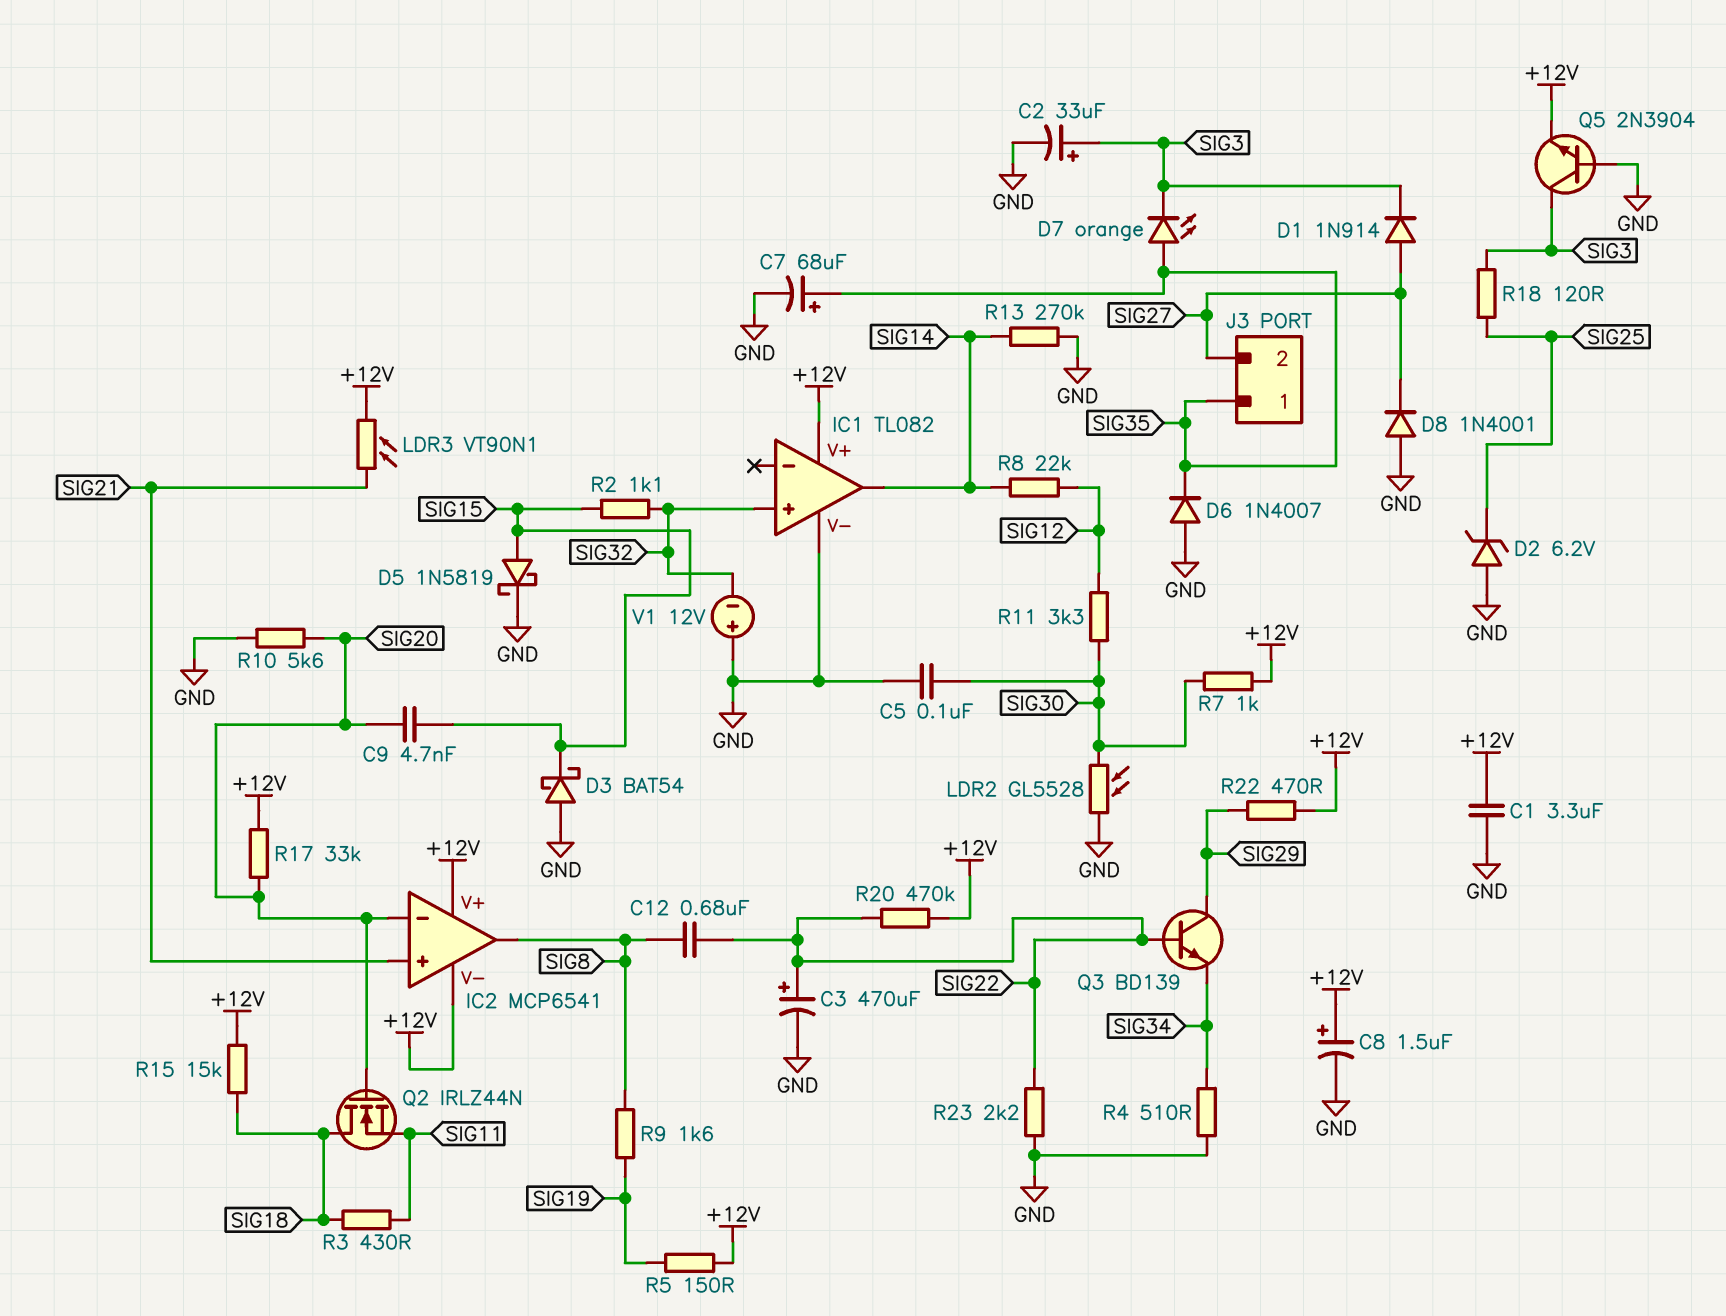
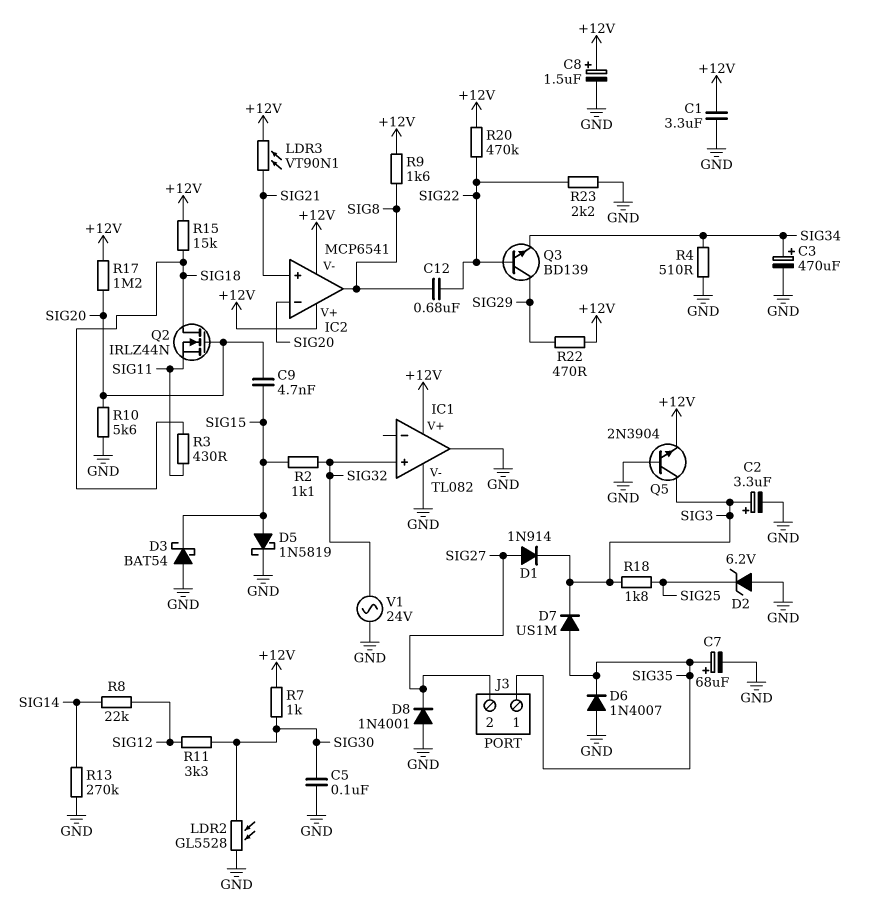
C2: 33uF (plus SIG3, minus GND) -> 3.3uF (plus SIG3, minus GND)
C3: 470uF (plus SIG22, minus GND) -> 470uF (plus SIG34, minus GND)
D7: LED orange (A SIG35, K SIG3) -> diode US1M (A SIG35, K SIG3)
IC1 pin out: SIG14 -> GND
R5: 150 (+12V, SIG19) -> none
R9: 1.6k (SIG8, SIG19) -> 1.6k (+12V, SIG8)
R17: 33k (+12V, SIG20) -> 1.2M (+12V, SIG20)
R18: 120 (SIG3, SIG25) -> 1.8k (SIG3, SIG25)
V1: 12V (plus GND, minus SIG32) -> AC 24V (GND, SIG32)

